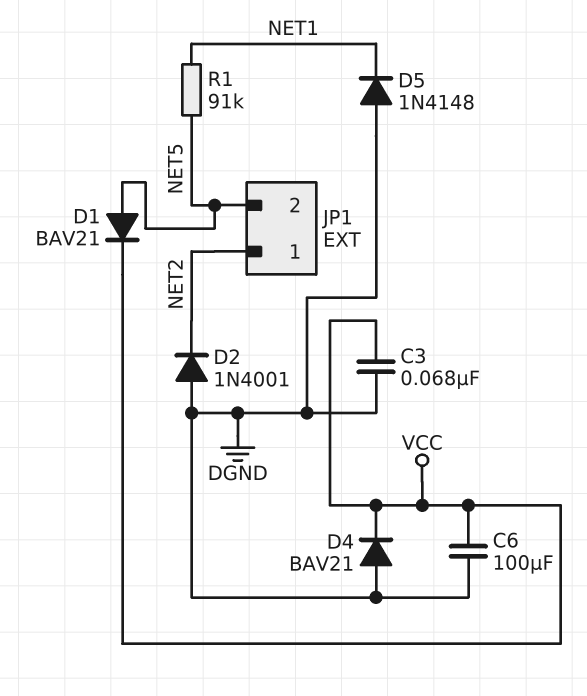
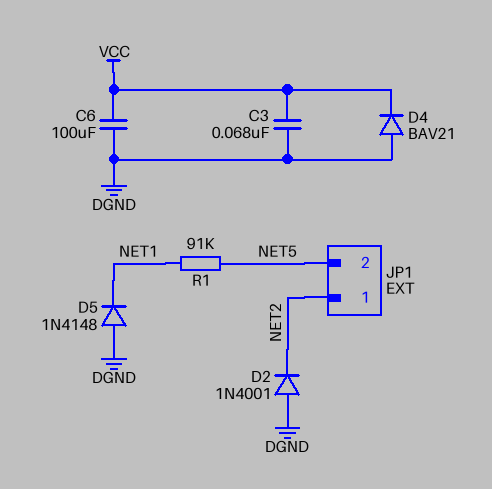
D1: diode BAV21 (A NET5, K VCC) -> none

